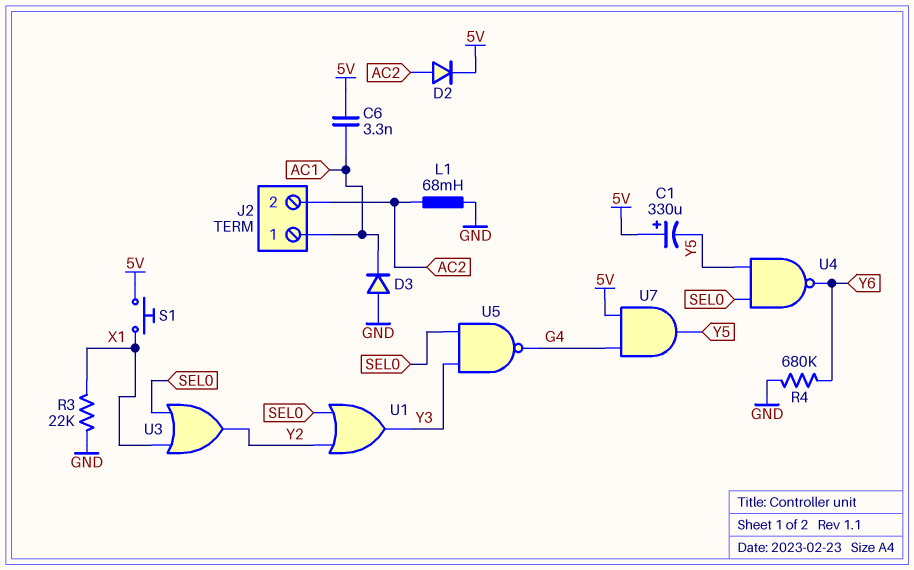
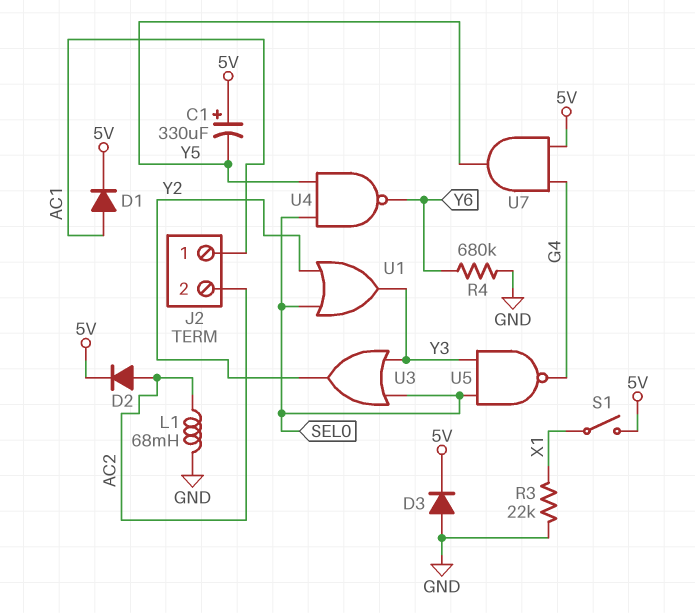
C6: 3.3nF (5V, AC1) -> none
D1: none -> diode (A AC1, K 5V)
D3: diode (A GND, K AC1) -> diode (A GND, K 5V)
S1: button (5V, X1) -> switch (5V, X1)
U3: OR (in SEL0, in X1, out Y2) -> OR (in SEL0, in Y3, out Y2)

